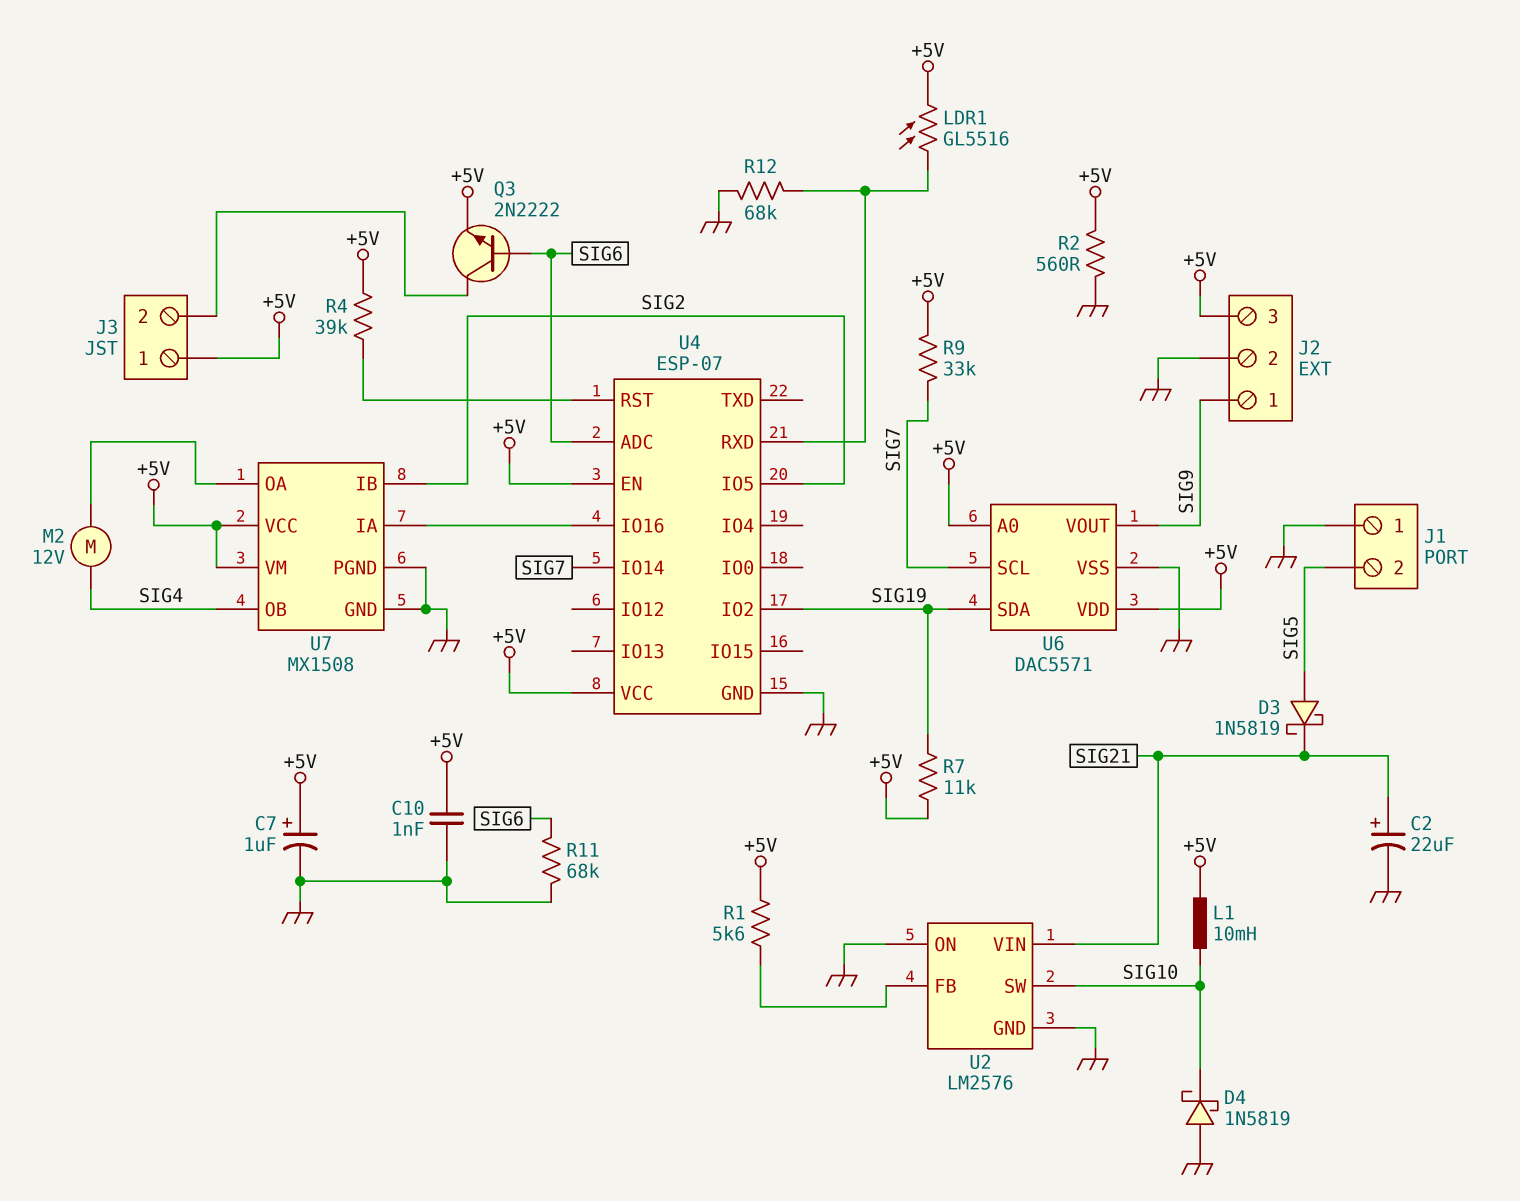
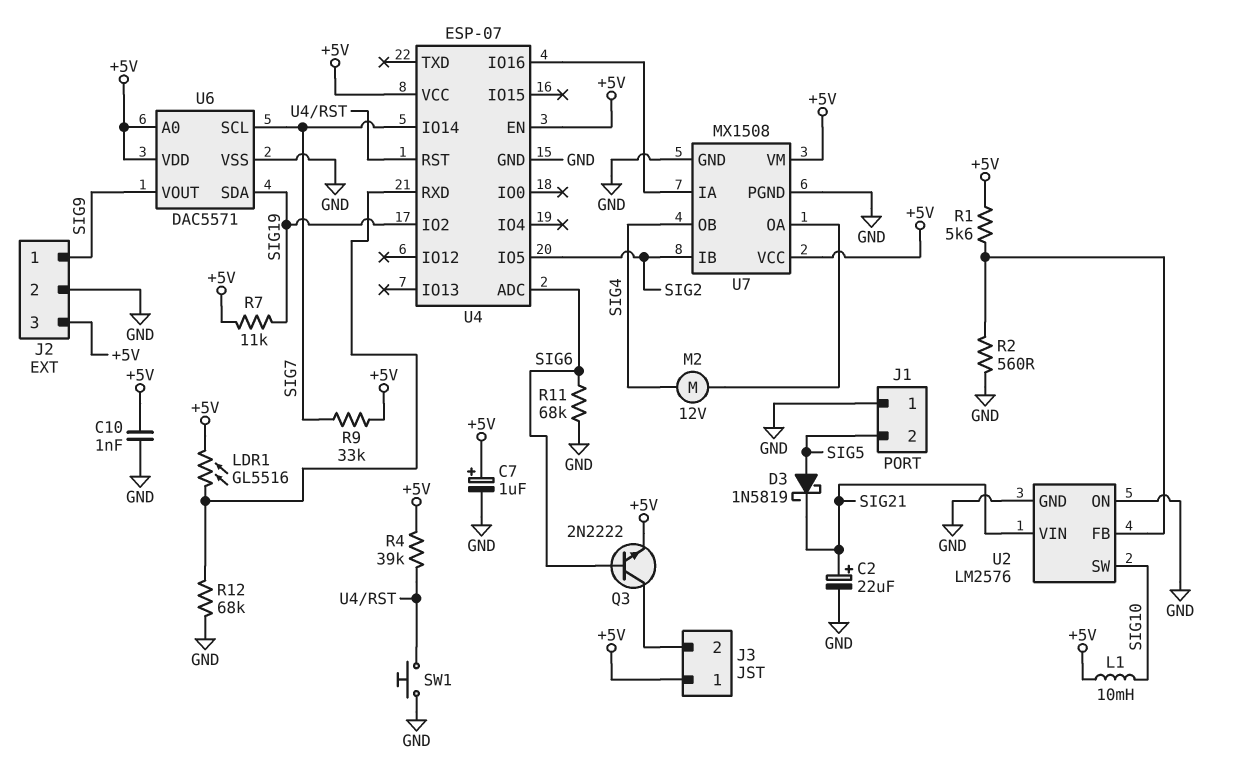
D4: schottky 1N5819 (A GND, K SIG10) -> none
R2: 560 (+5V, GND) -> 560 (GND, U2/FB)
SW1: none -> button (GND, U4/RST)

